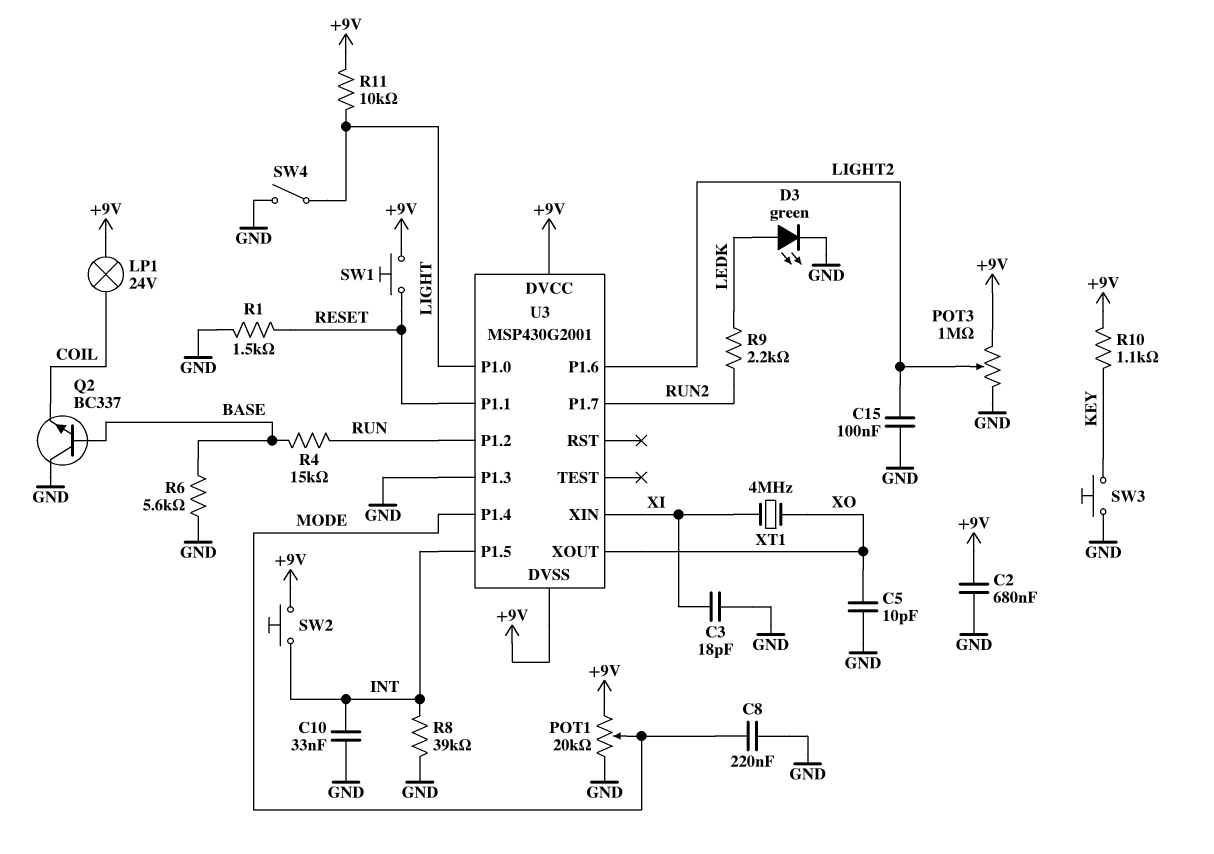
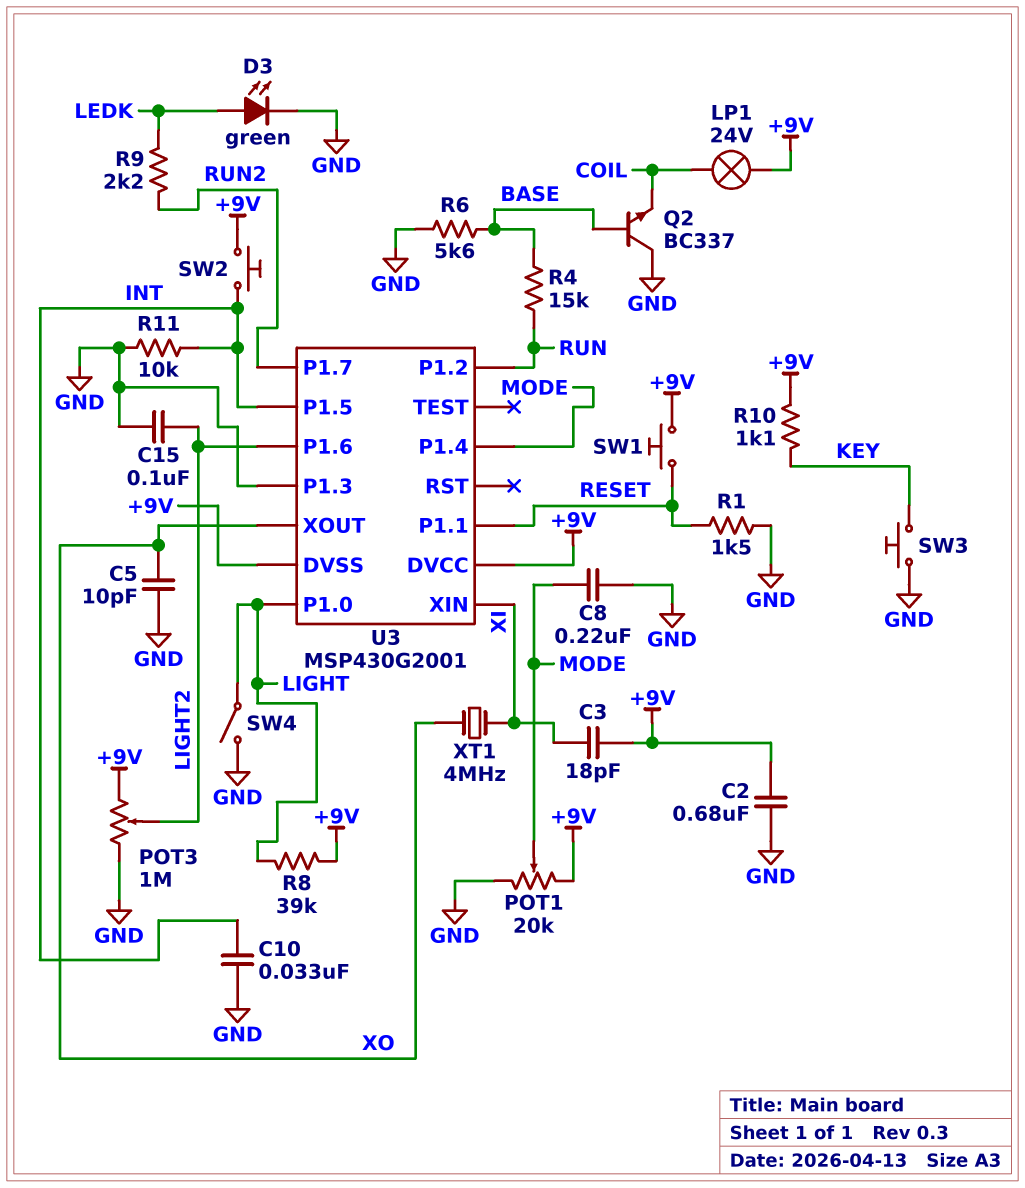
C3: 18pF (GND, XI) -> 18pF (+9V, XI)
R8: 39k (GND, INT) -> 39k (+9V, LIGHT)
R11: 10k (+9V, LIGHT) -> 10k (GND, INT)

